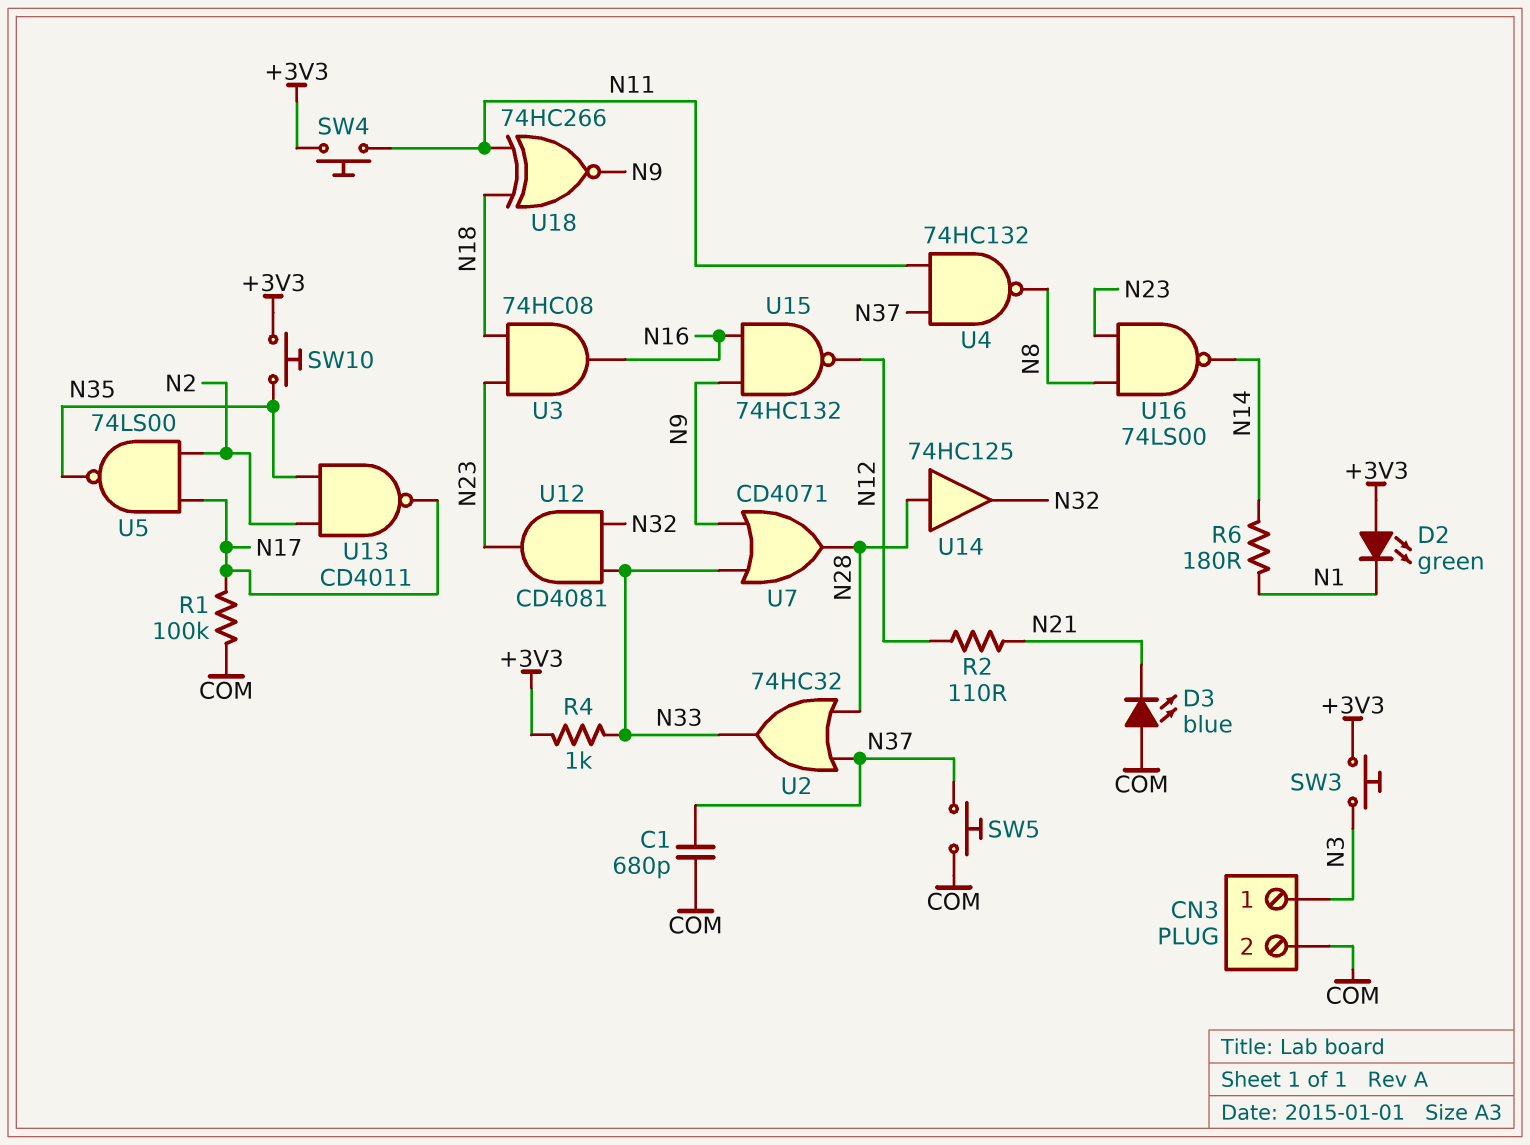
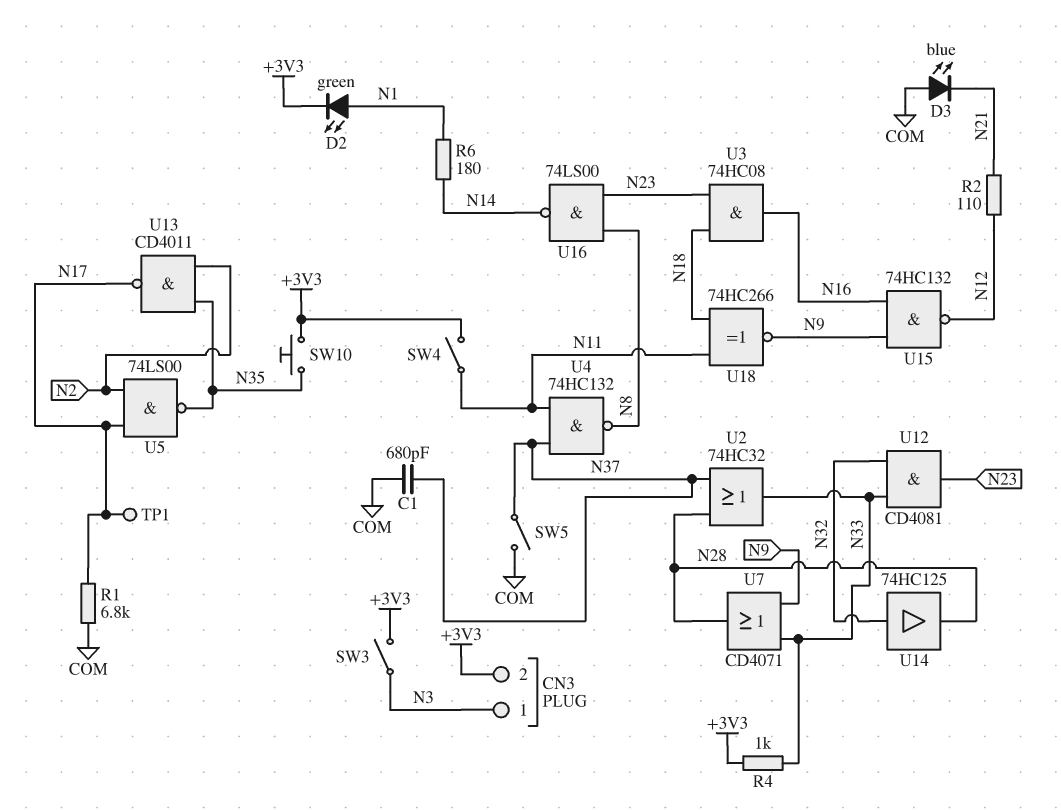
CN3 pin 2: COM -> +3V3
D2: LED green (A +3V3, K N1) -> LED green (A N1, K +3V3)
R1: 100k (COM, N17) -> 6.8k (COM, N17)
SW3: button (+3V3, N3) -> switch (+3V3, N3)
SW4: button (+3V3, N11) -> switch (+3V3, N11)
SW5: button (COM, N37) -> switch (COM, N37)
TP1: none -> test point (N17)
U14: buffer 74HC125 (in N28, out N32) -> buffer 74HC125 (in N32, out N28)

